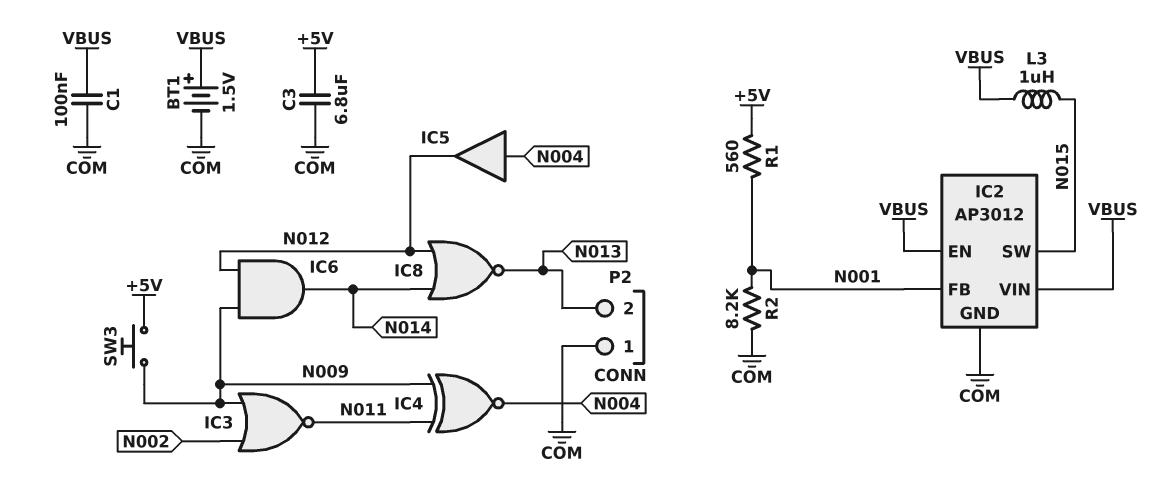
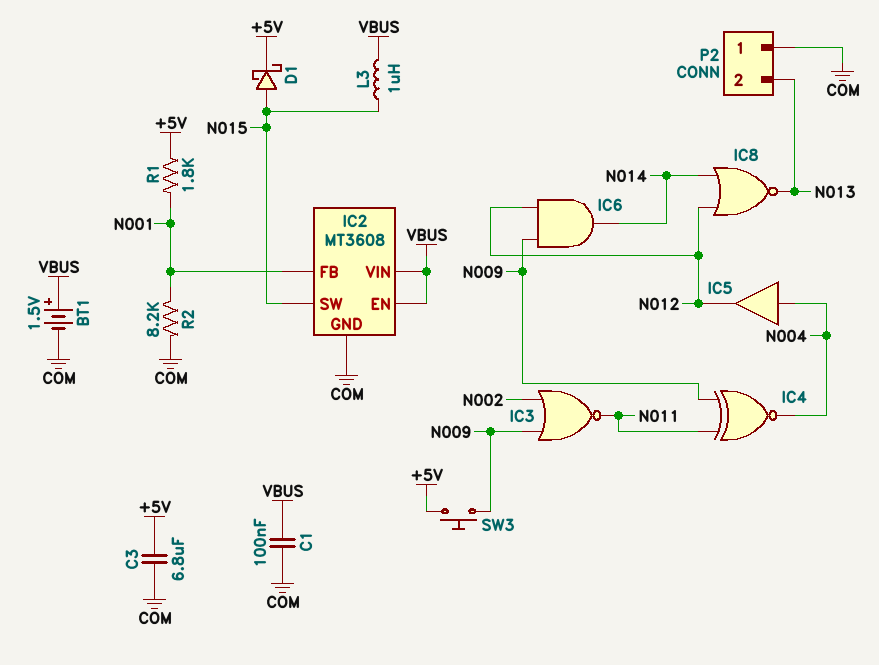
D1: none -> schottky (A N015, K +5V)
IC2: AP3012 -> MT3608
R1: 560 (+5V, N001) -> 1.8k (+5V, N001)

